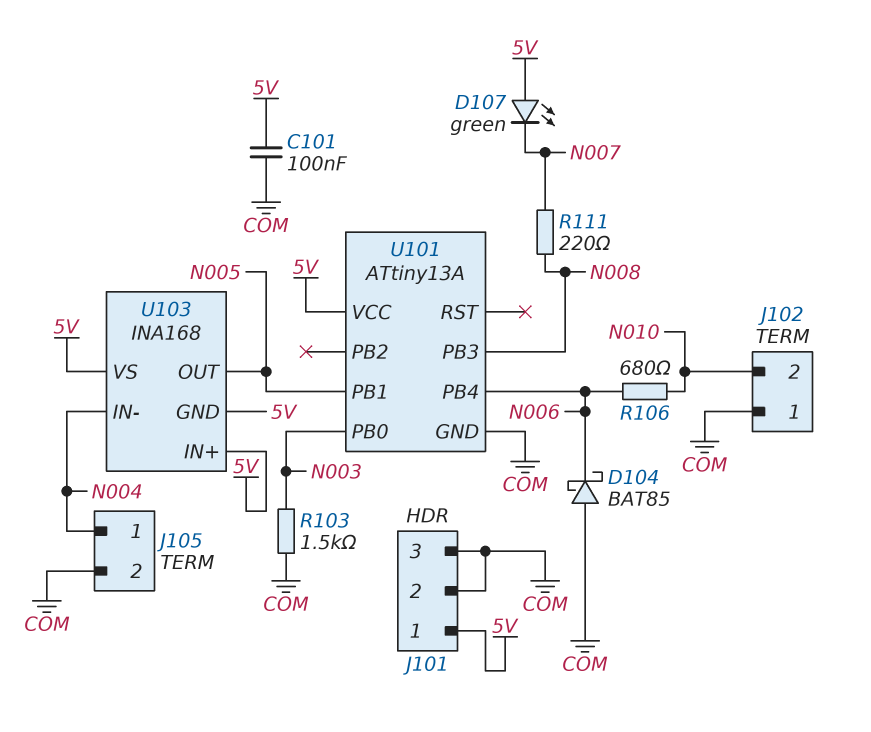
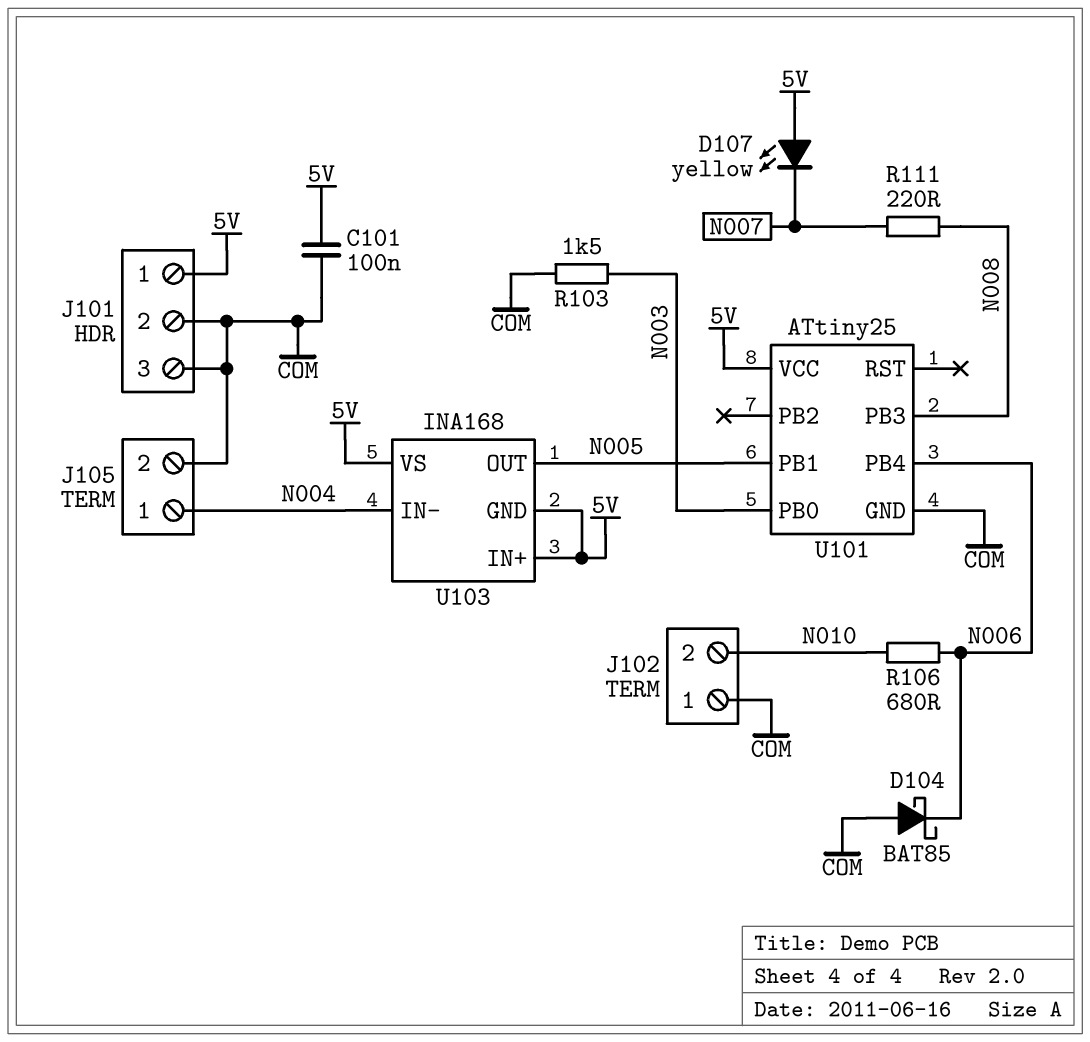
D107: LED green (A 5V, K N007) -> LED yellow (A 5V, K N007)
U101: ATtiny13A -> ATtiny25

